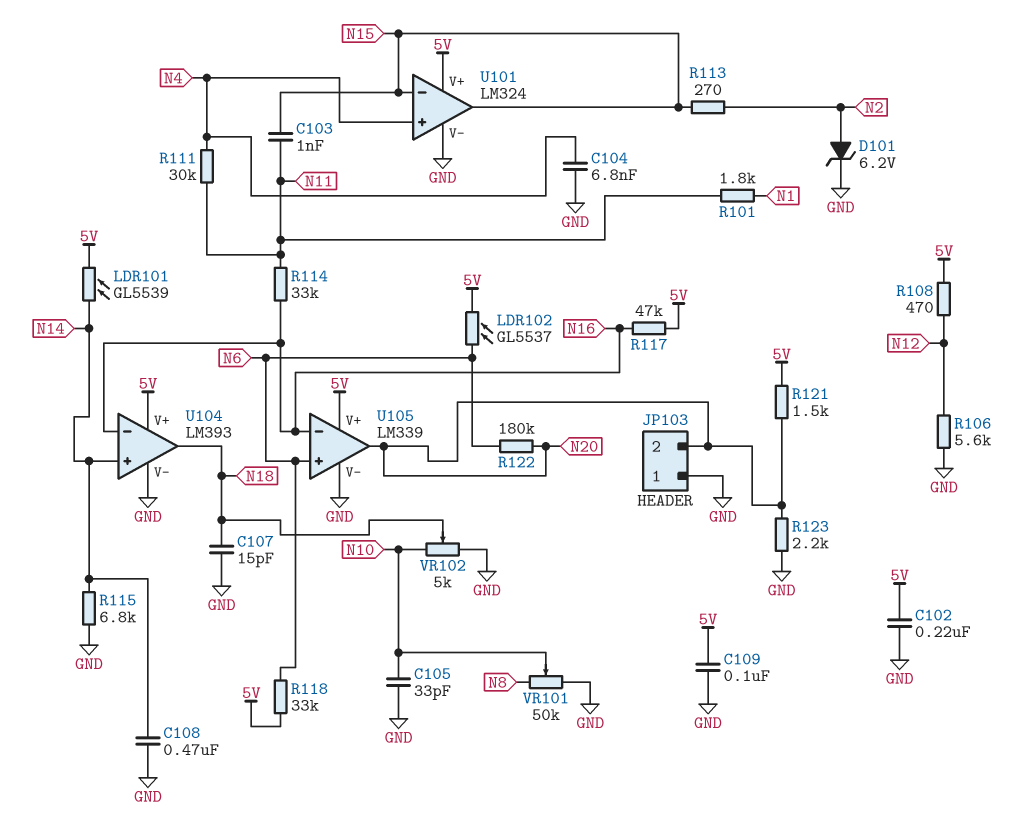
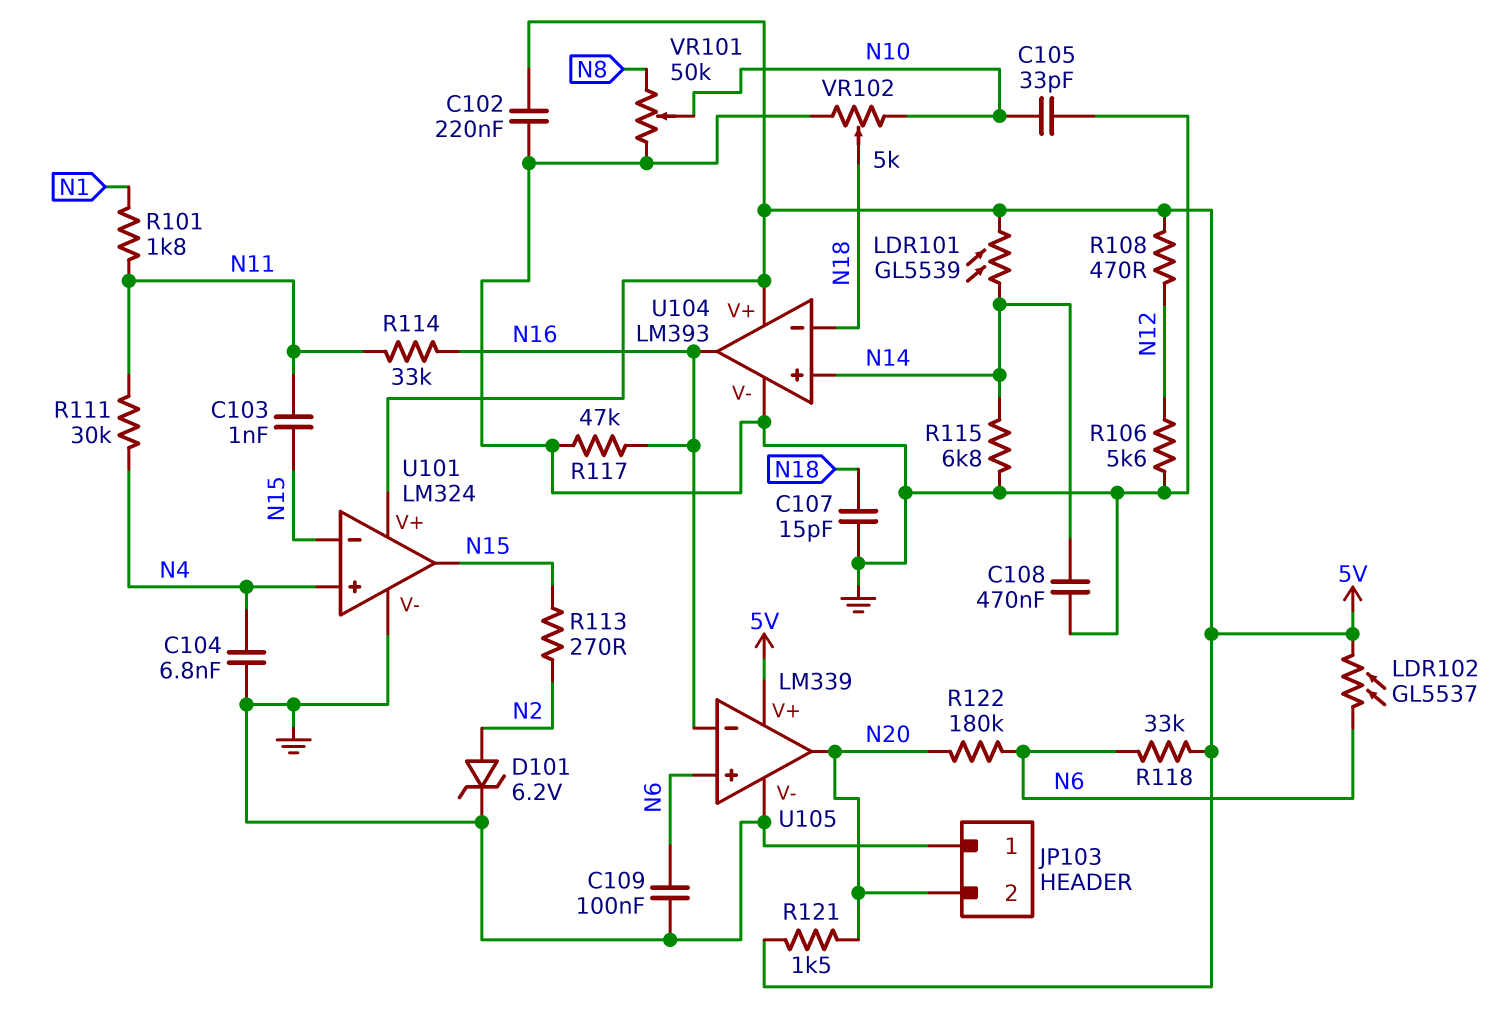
C109: 100nF (5V, GND) -> 100nF (GND, N6)
R117: 47k (5V, N16) -> 47k (GND, N16)
R123: 2.2k (GND, N20) -> none
U104 pin in-: N16 -> N18
U104 pin out: N18 -> N16

